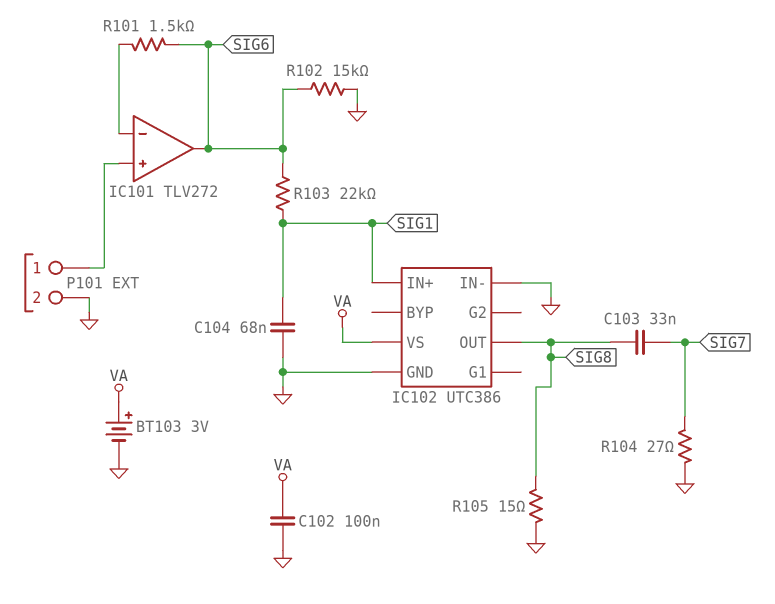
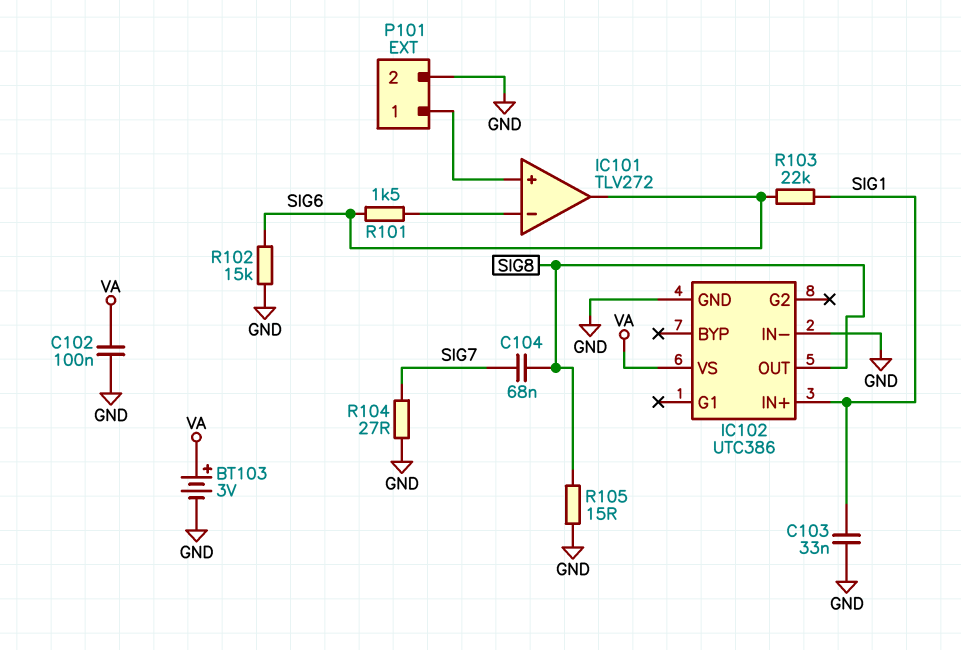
C103: 33nF (SIG7, SIG8) -> 33nF (GND, SIG1)
C104: 68nF (GND, SIG1) -> 68nF (SIG7, SIG8)

